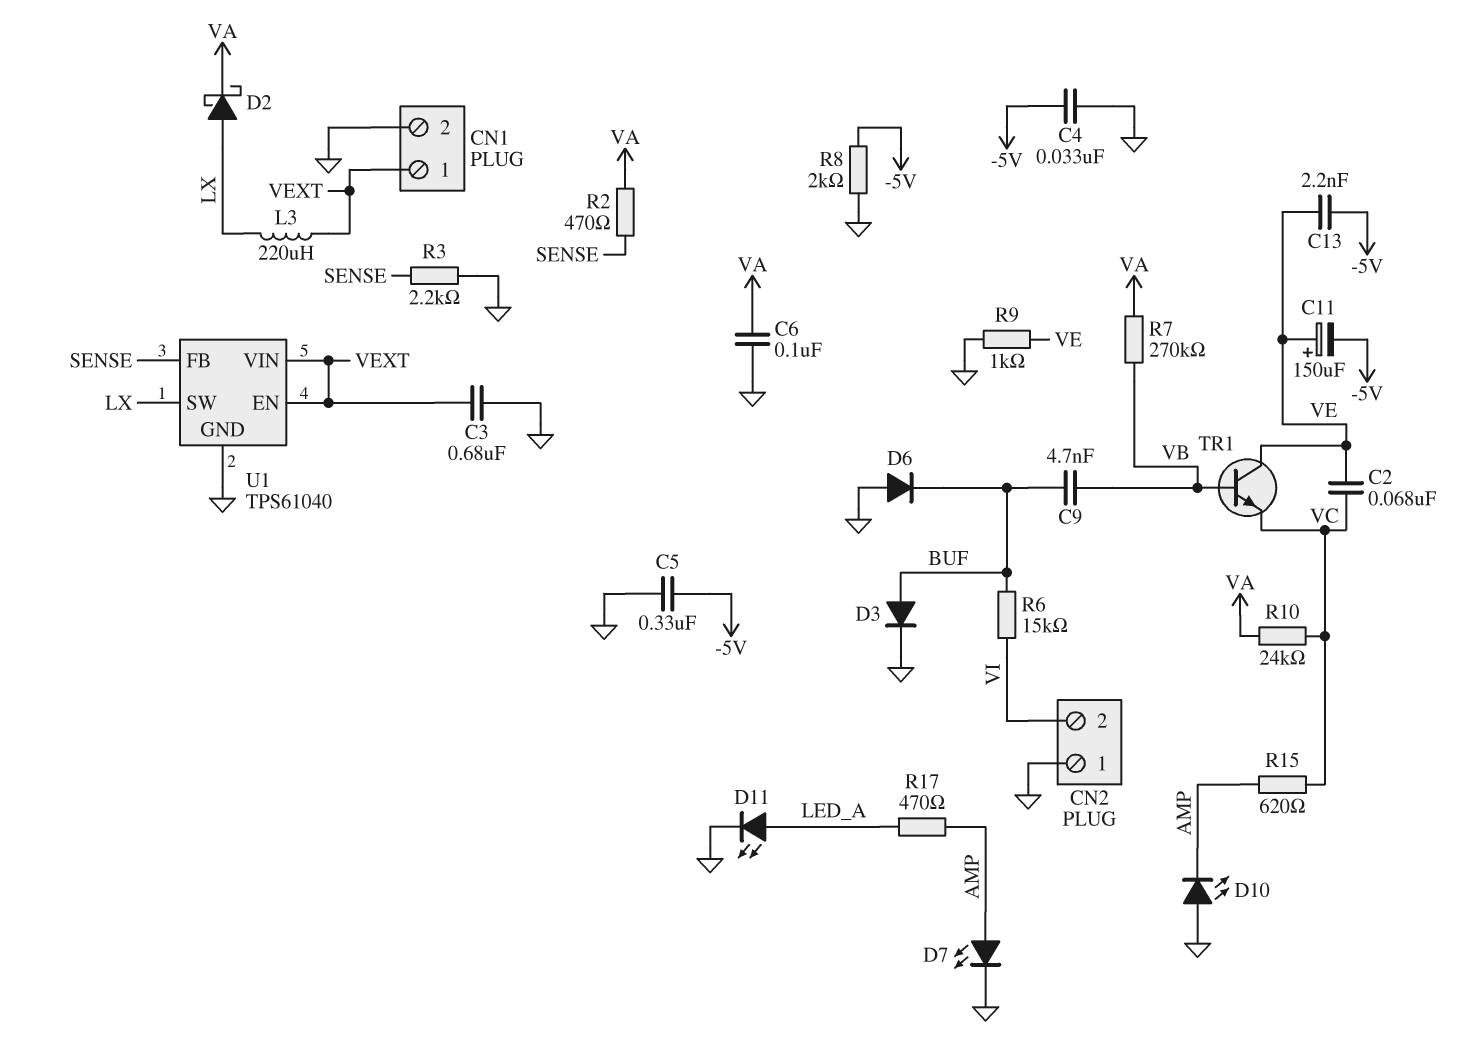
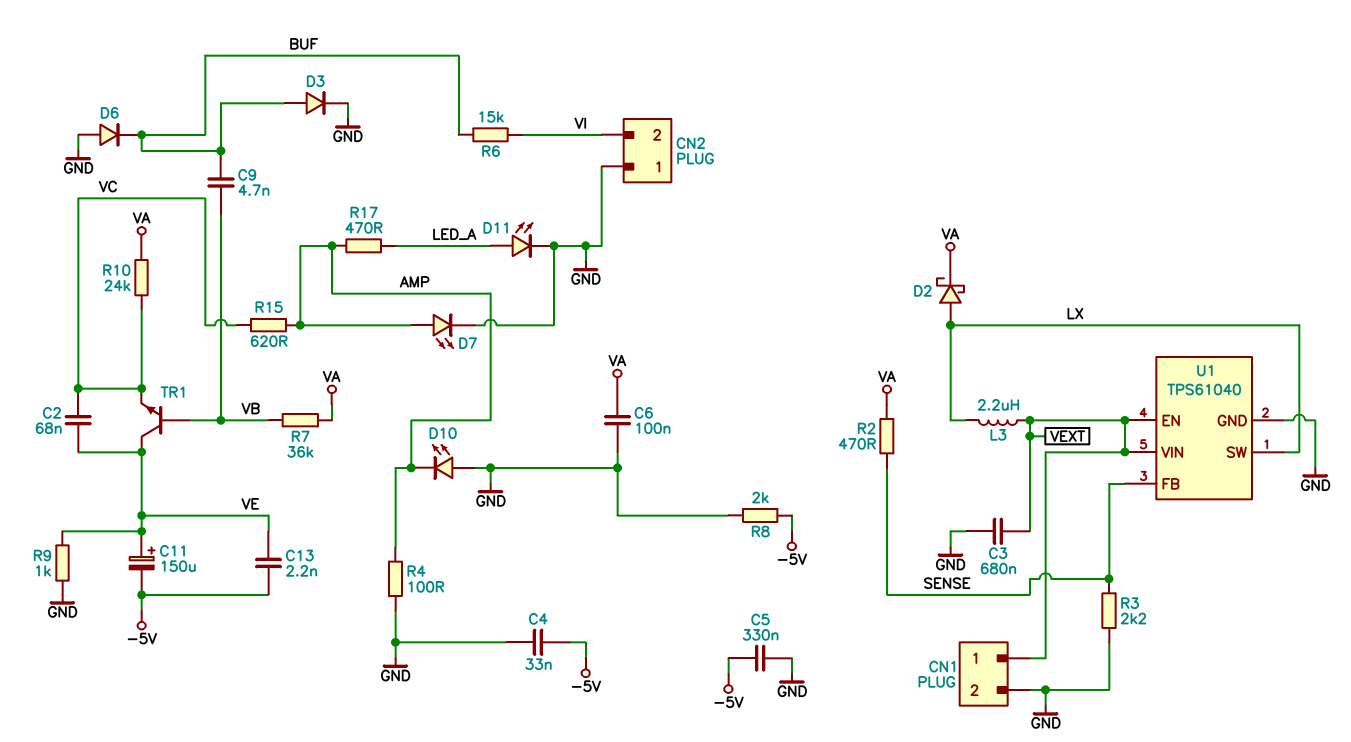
L3: 220uH (LX, VEXT) -> 2.2uH (LX, VEXT)
R4: none -> 100 (AMP, GND)
R7: 270k (VA, VB) -> 36k (VA, VB)

